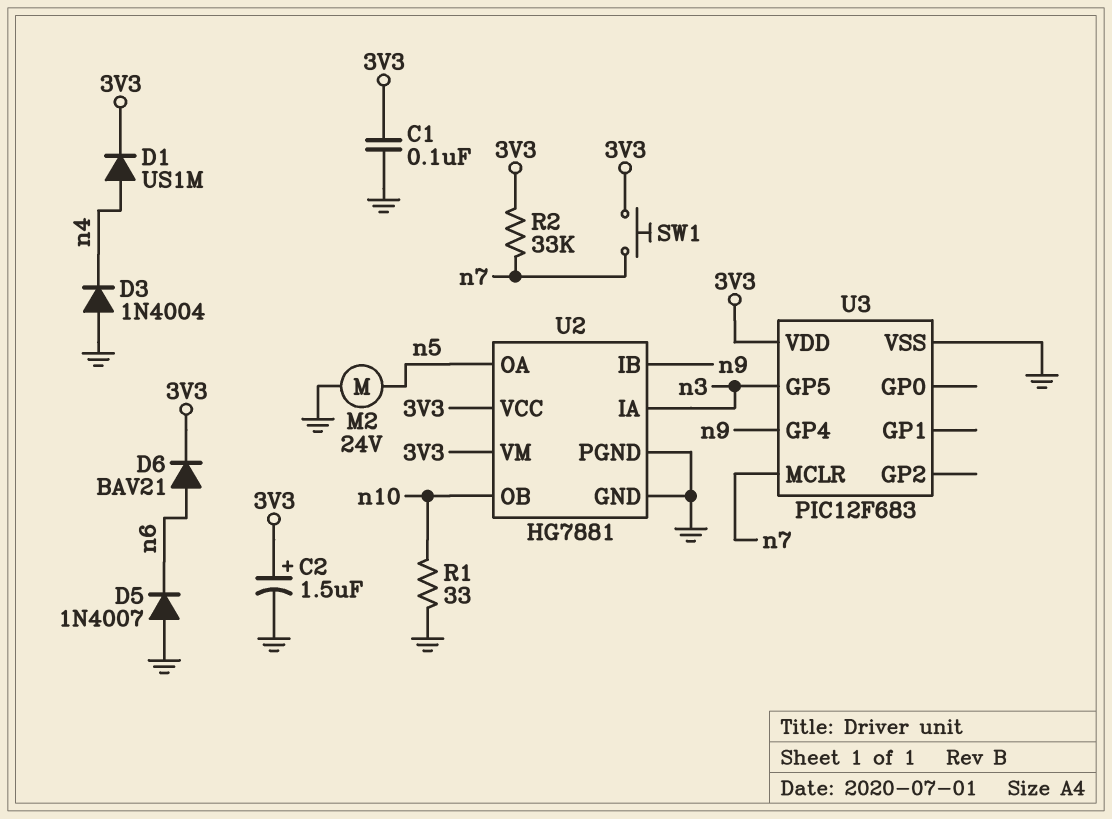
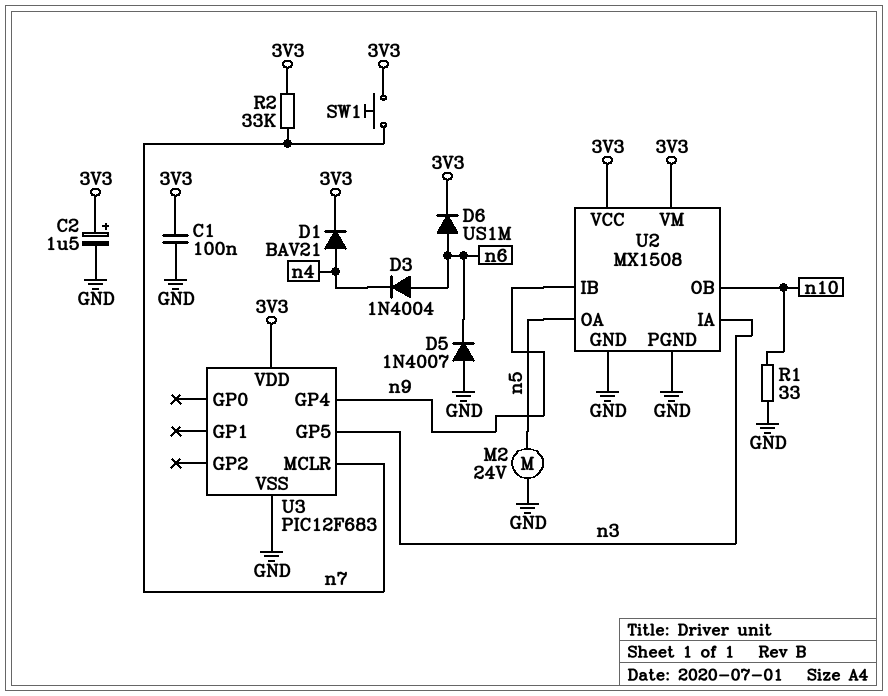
D1: diode US1M (A n4, K 3V3) -> diode BAV21 (A n4, K 3V3)
D3: diode 1N4004 (A GND, K n4) -> diode 1N4004 (A n6, K n4)
D6: diode BAV21 (A n6, K 3V3) -> diode US1M (A n6, K 3V3)
U2: HG7881 -> MX1508

